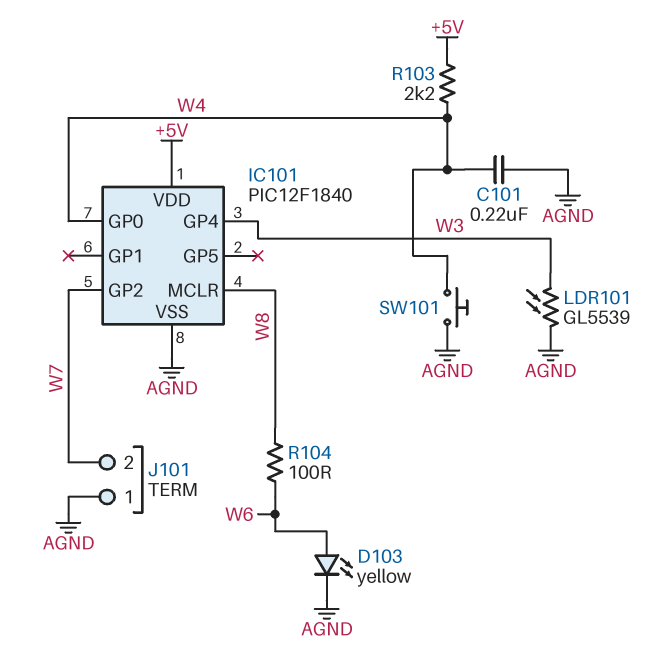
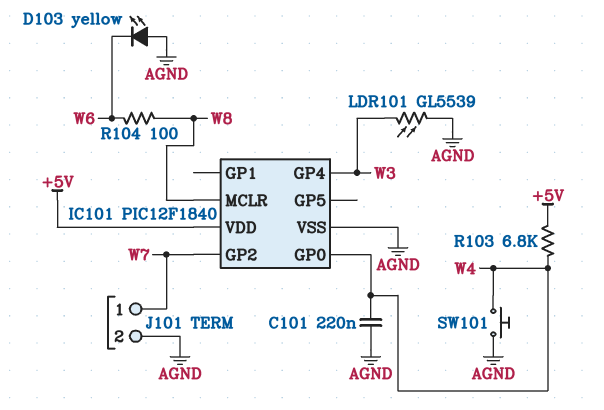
D103: LED yellow (A W6, K AGND) -> LED yellow (A AGND, K W6)
J101 pin 1: AGND -> W7
J101 pin 2: W7 -> AGND
R103: 2.2k (+5V, W4) -> 6.8k (+5V, W4)

